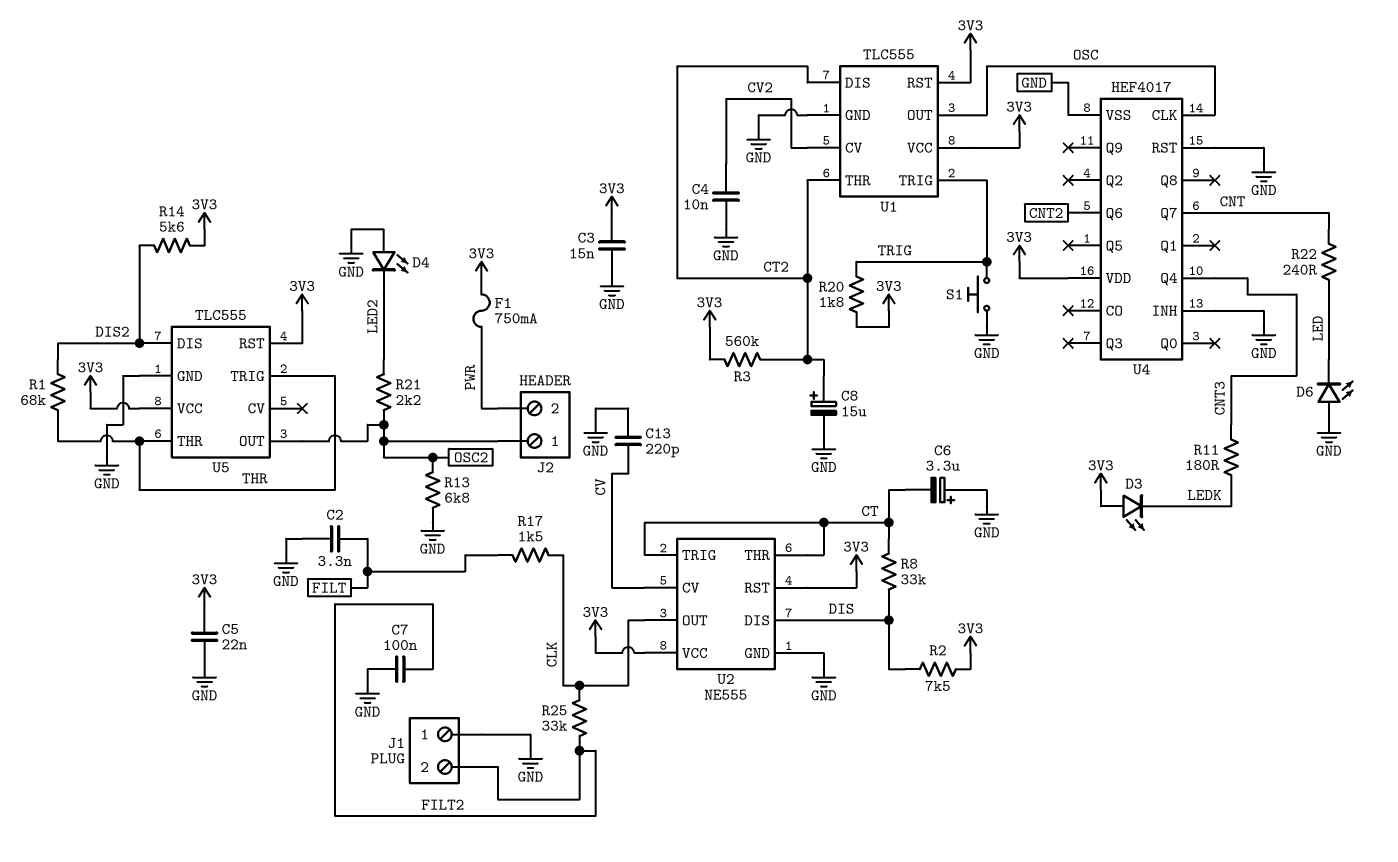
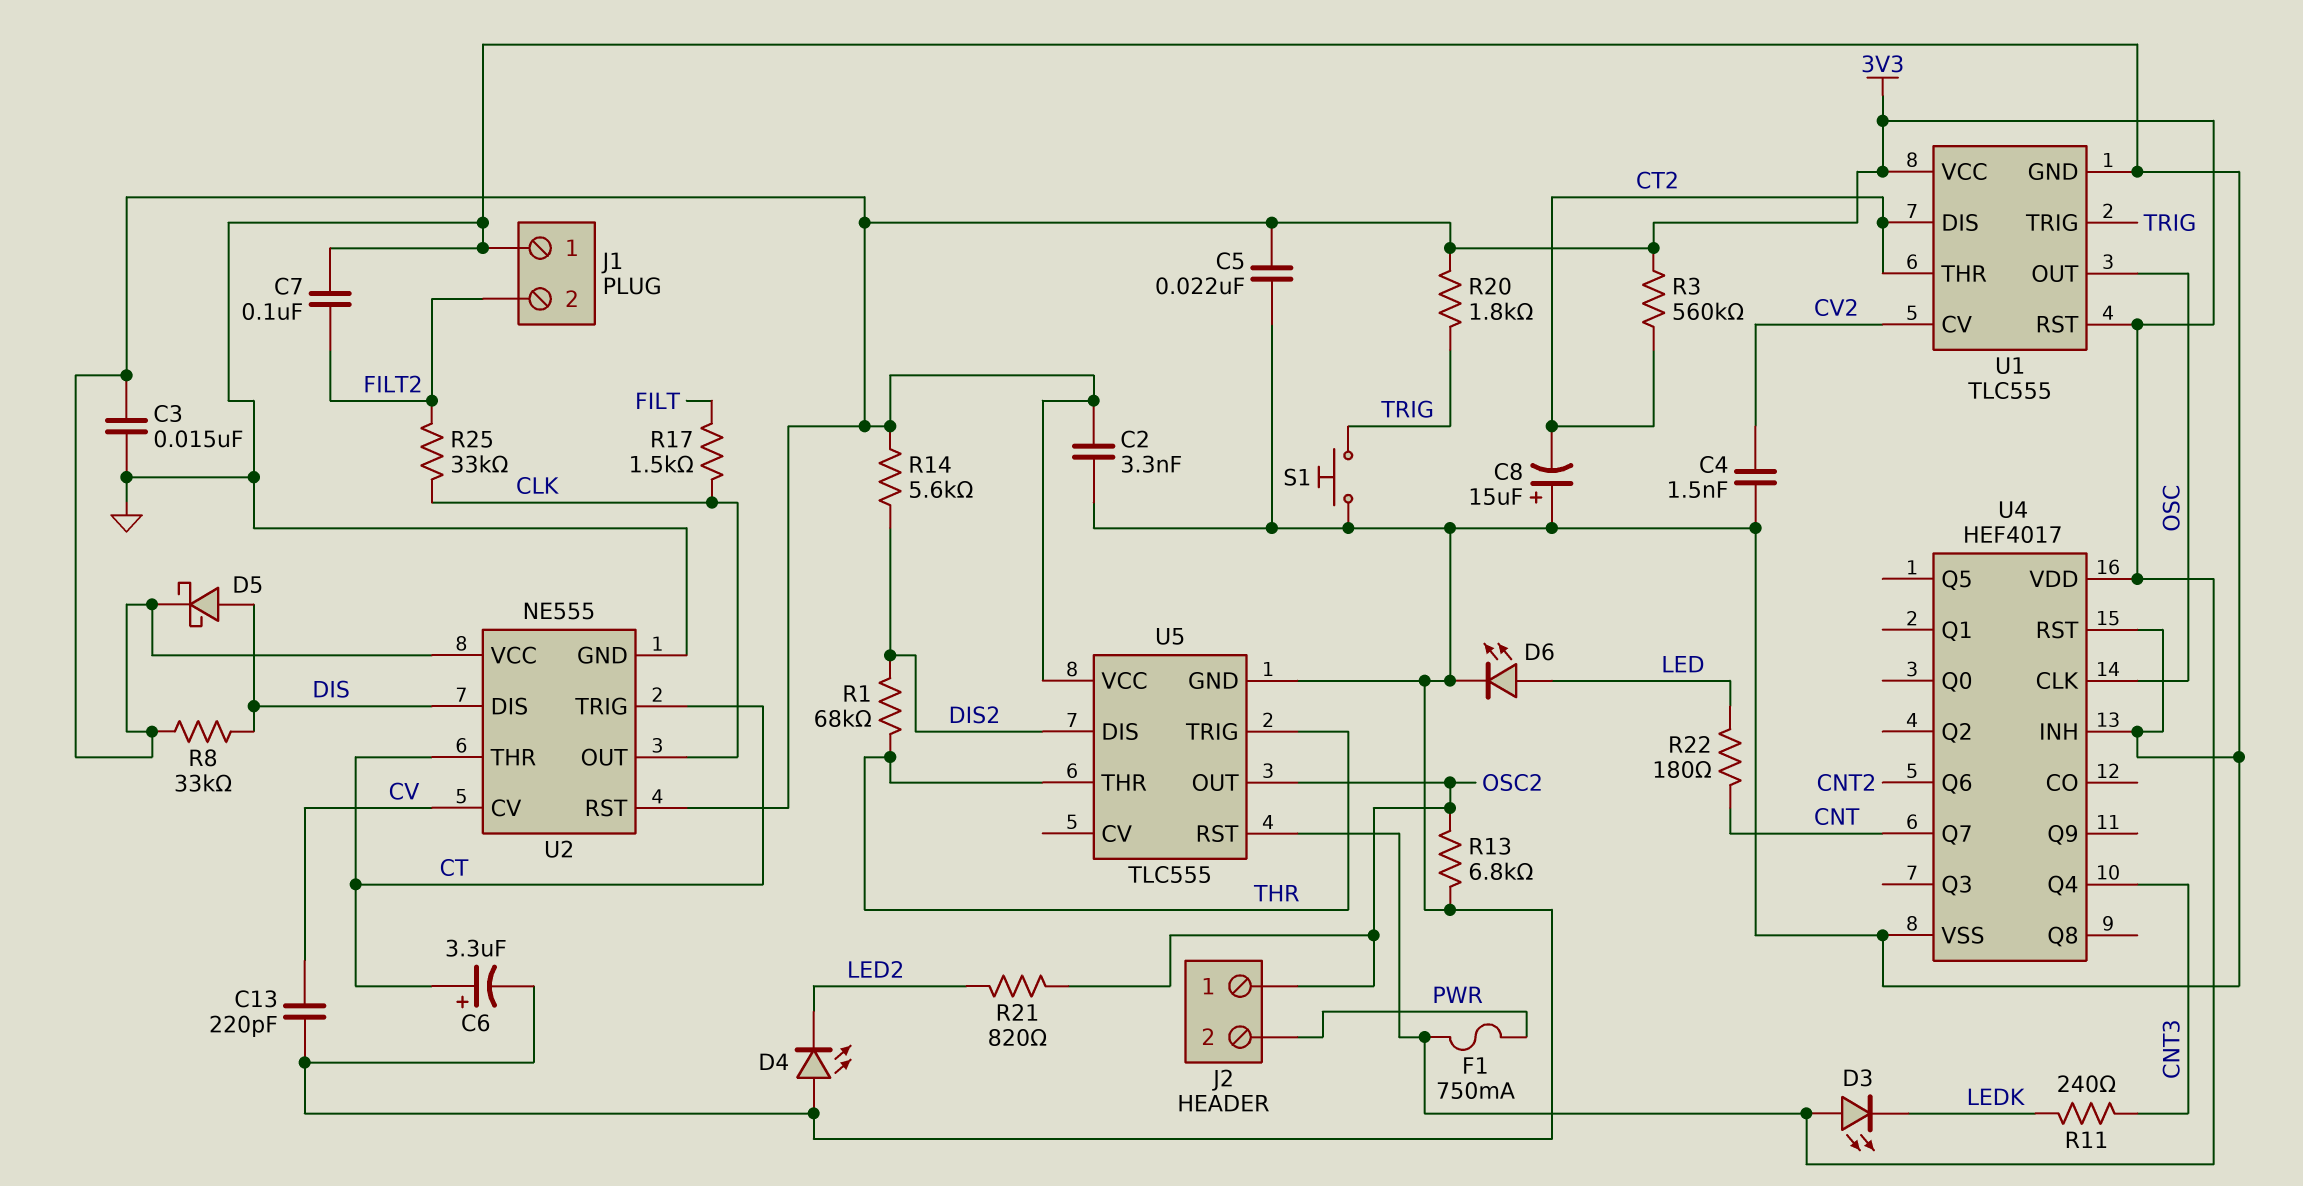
C2: 3.3nF (FILT, GND) -> 3.3nF (3V3, GND)
C4: 10nF (CV2, GND) -> 1.5nF (CV2, GND)
C6: 3.3uF (plus GND, minus CT) -> 3.3uF (plus CT, minus GND)
C8: 15uF (plus CT2, minus GND) -> 15uF (plus GND, minus CT2)
D5: none -> schottky (A DIS, K 3V3)
D6: LED (A GND, K LED) -> LED (A LED, K GND)
R2: 7.5k (3V3, DIS) -> none
R8: 33k (CT, DIS) -> 33k (3V3, DIS)
R11: 180 (CNT3, LEDK) -> 240 (CNT3, LEDK)
R21: 2.2k (LED2, OSC2) -> 820 (LED2, OSC2)
R22: 240 (CNT, LED) -> 180 (CNT, LED)

